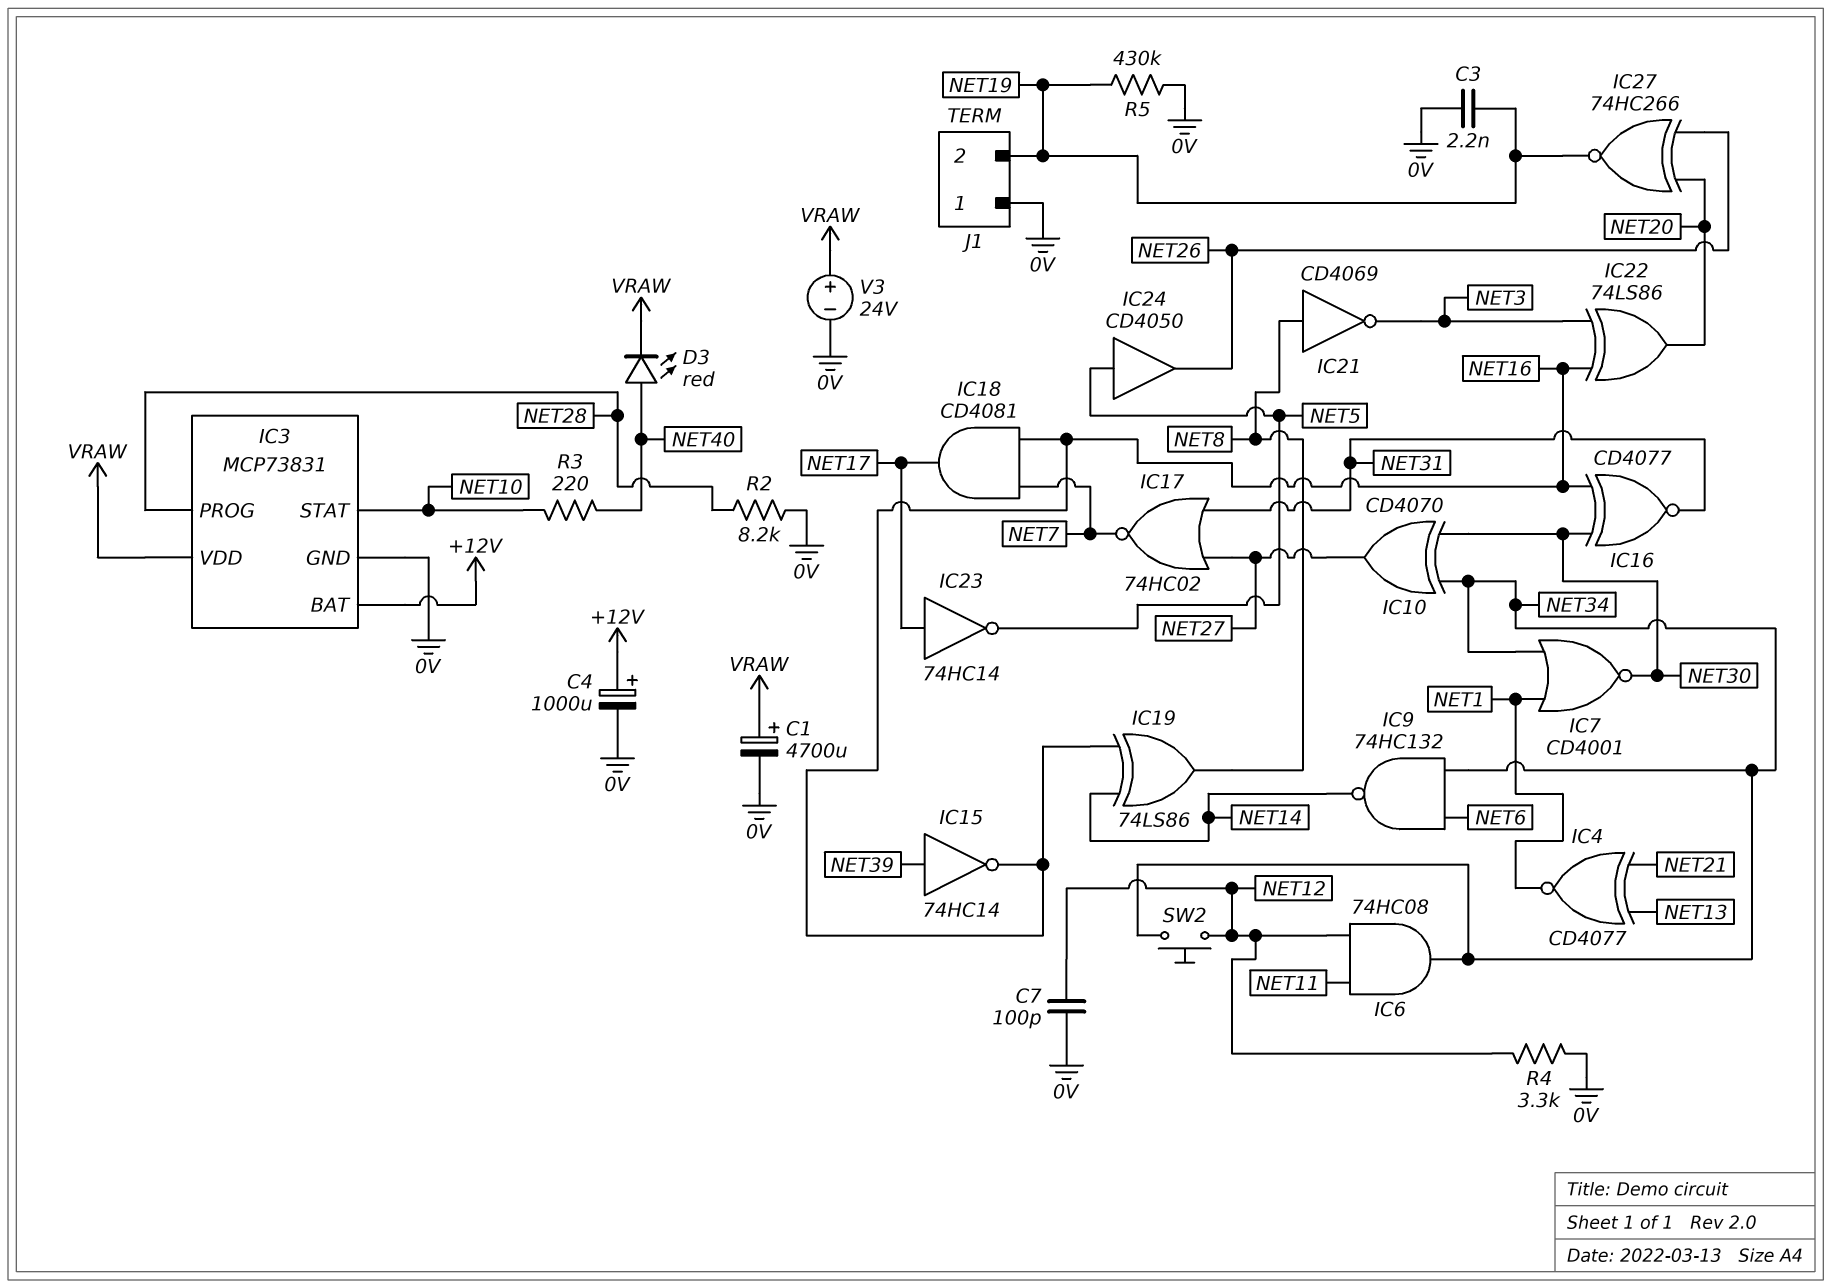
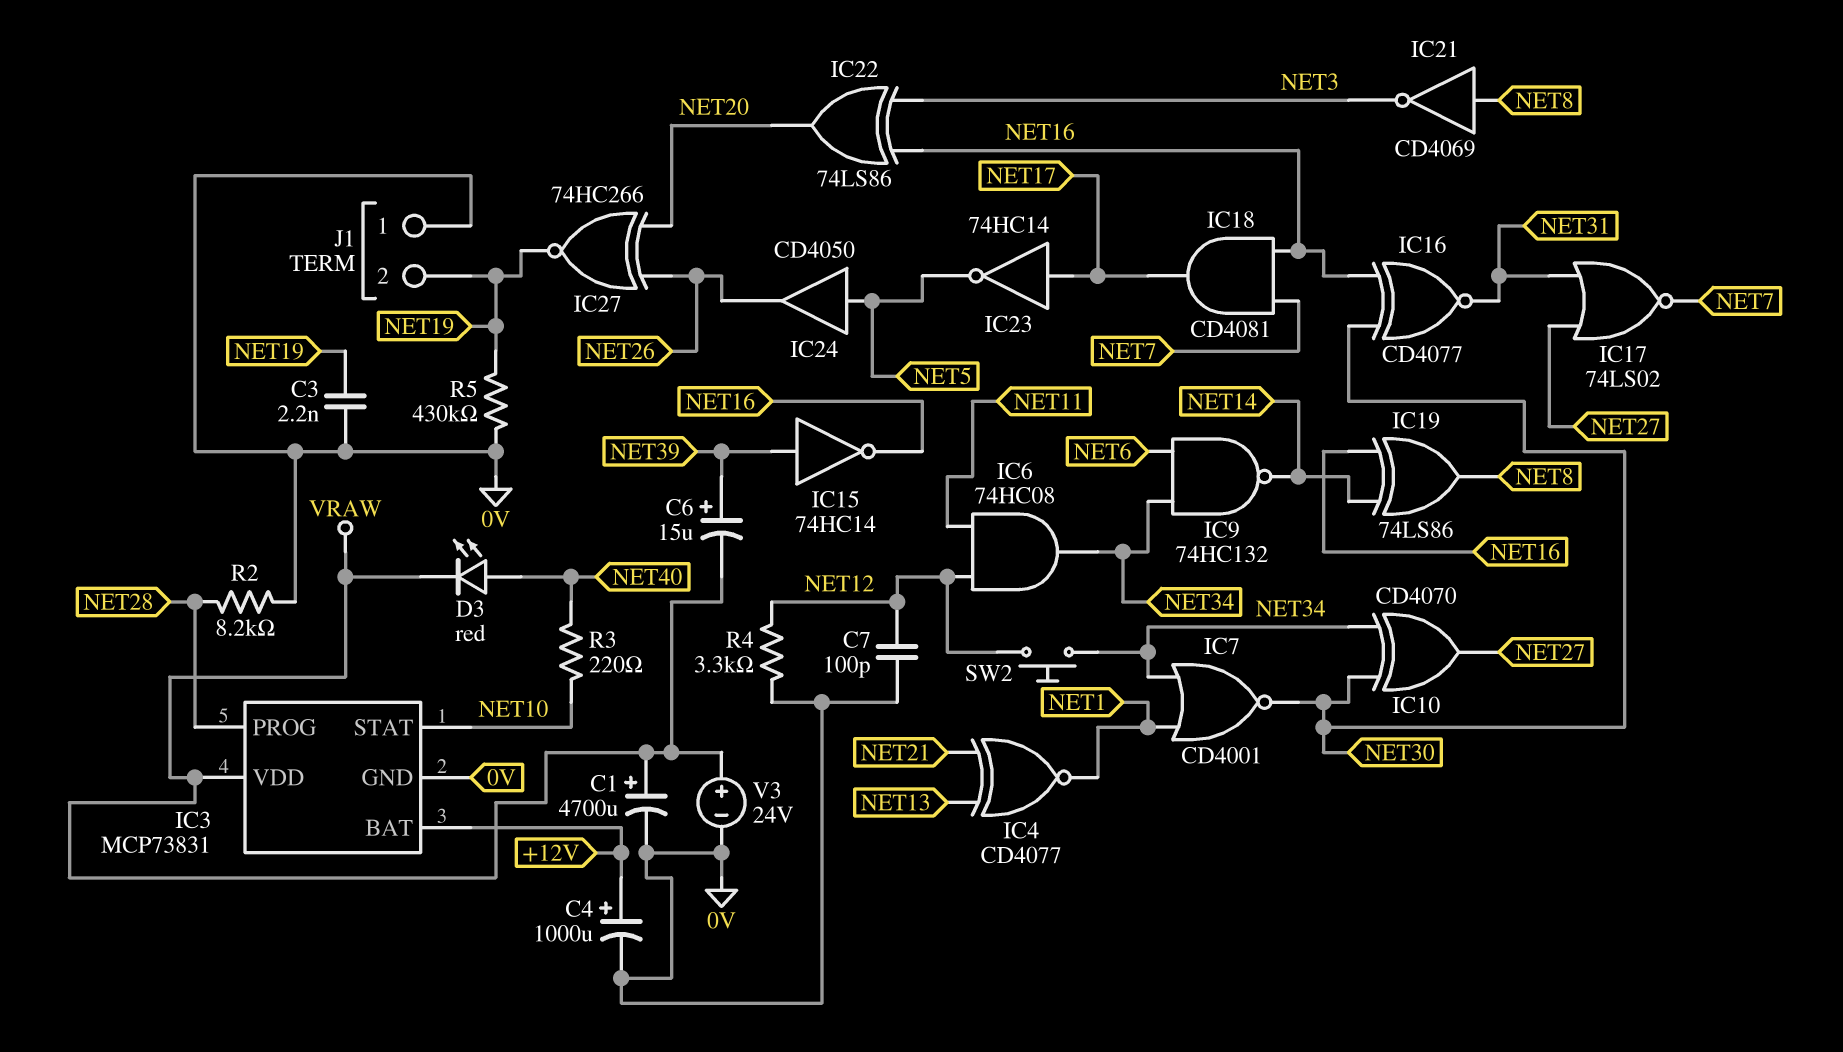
C6: none -> 15uF (plus NET39, minus VRAW)
IC17: NOR 74HC02 (in NET27, in NET31, out NET7) -> NOR 74LS02 (in NET27, in NET31, out NET7)

